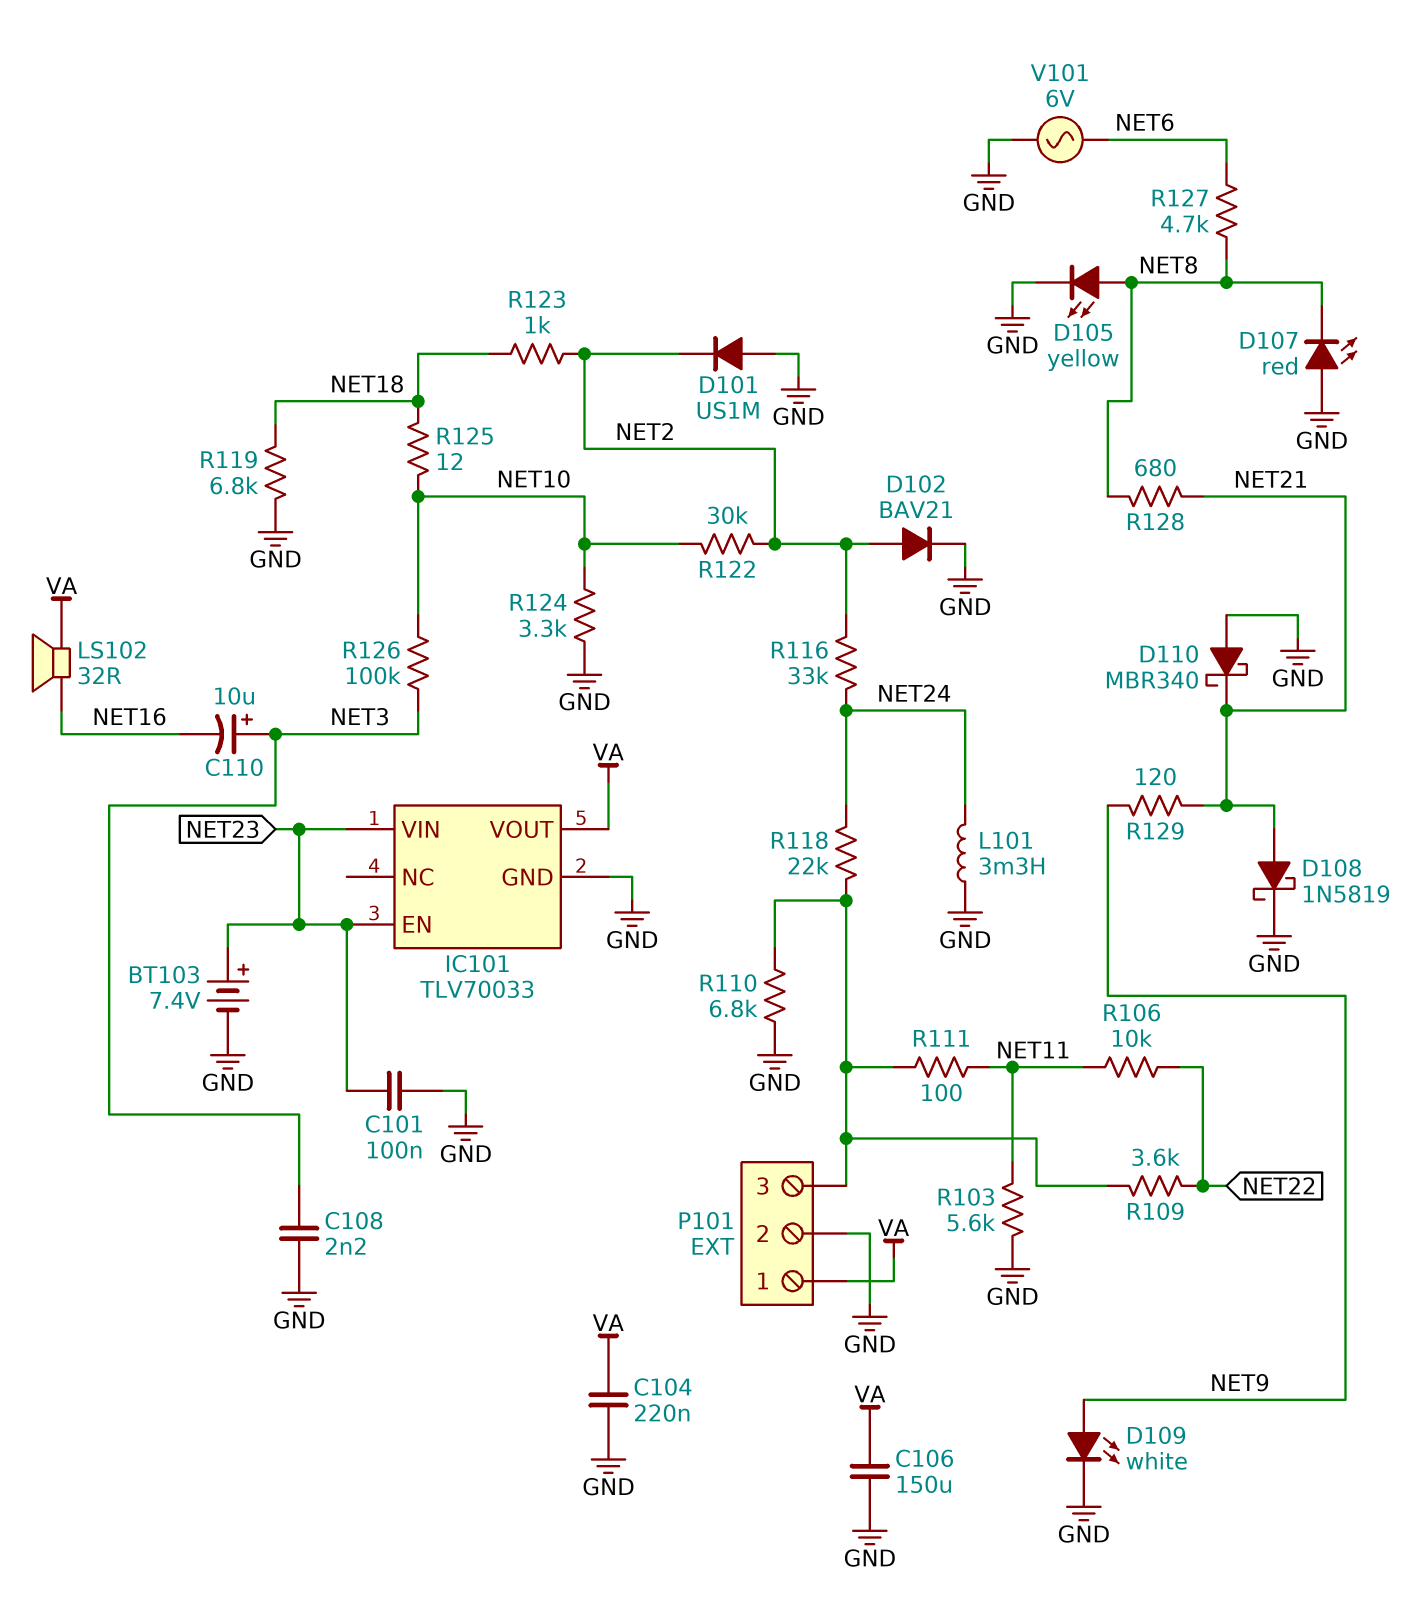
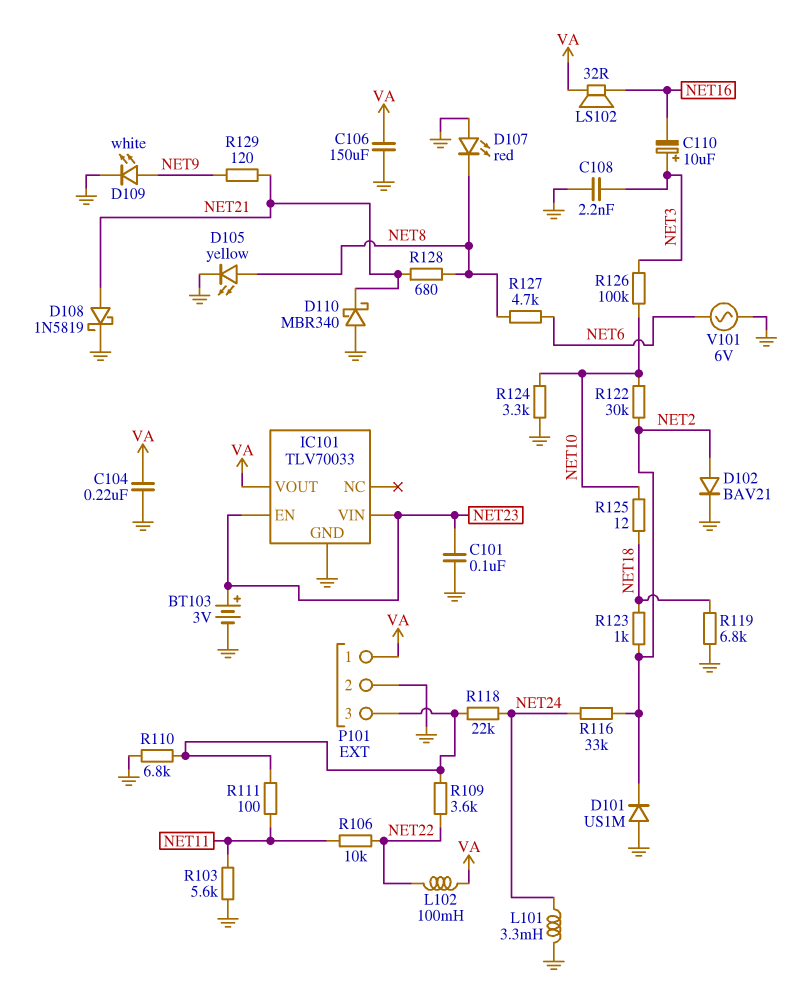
BT103: 7.4V (plus NET23, minus GND) -> 3V (plus NET23, minus GND)
L102: none -> 100mH (NET22, VA)

